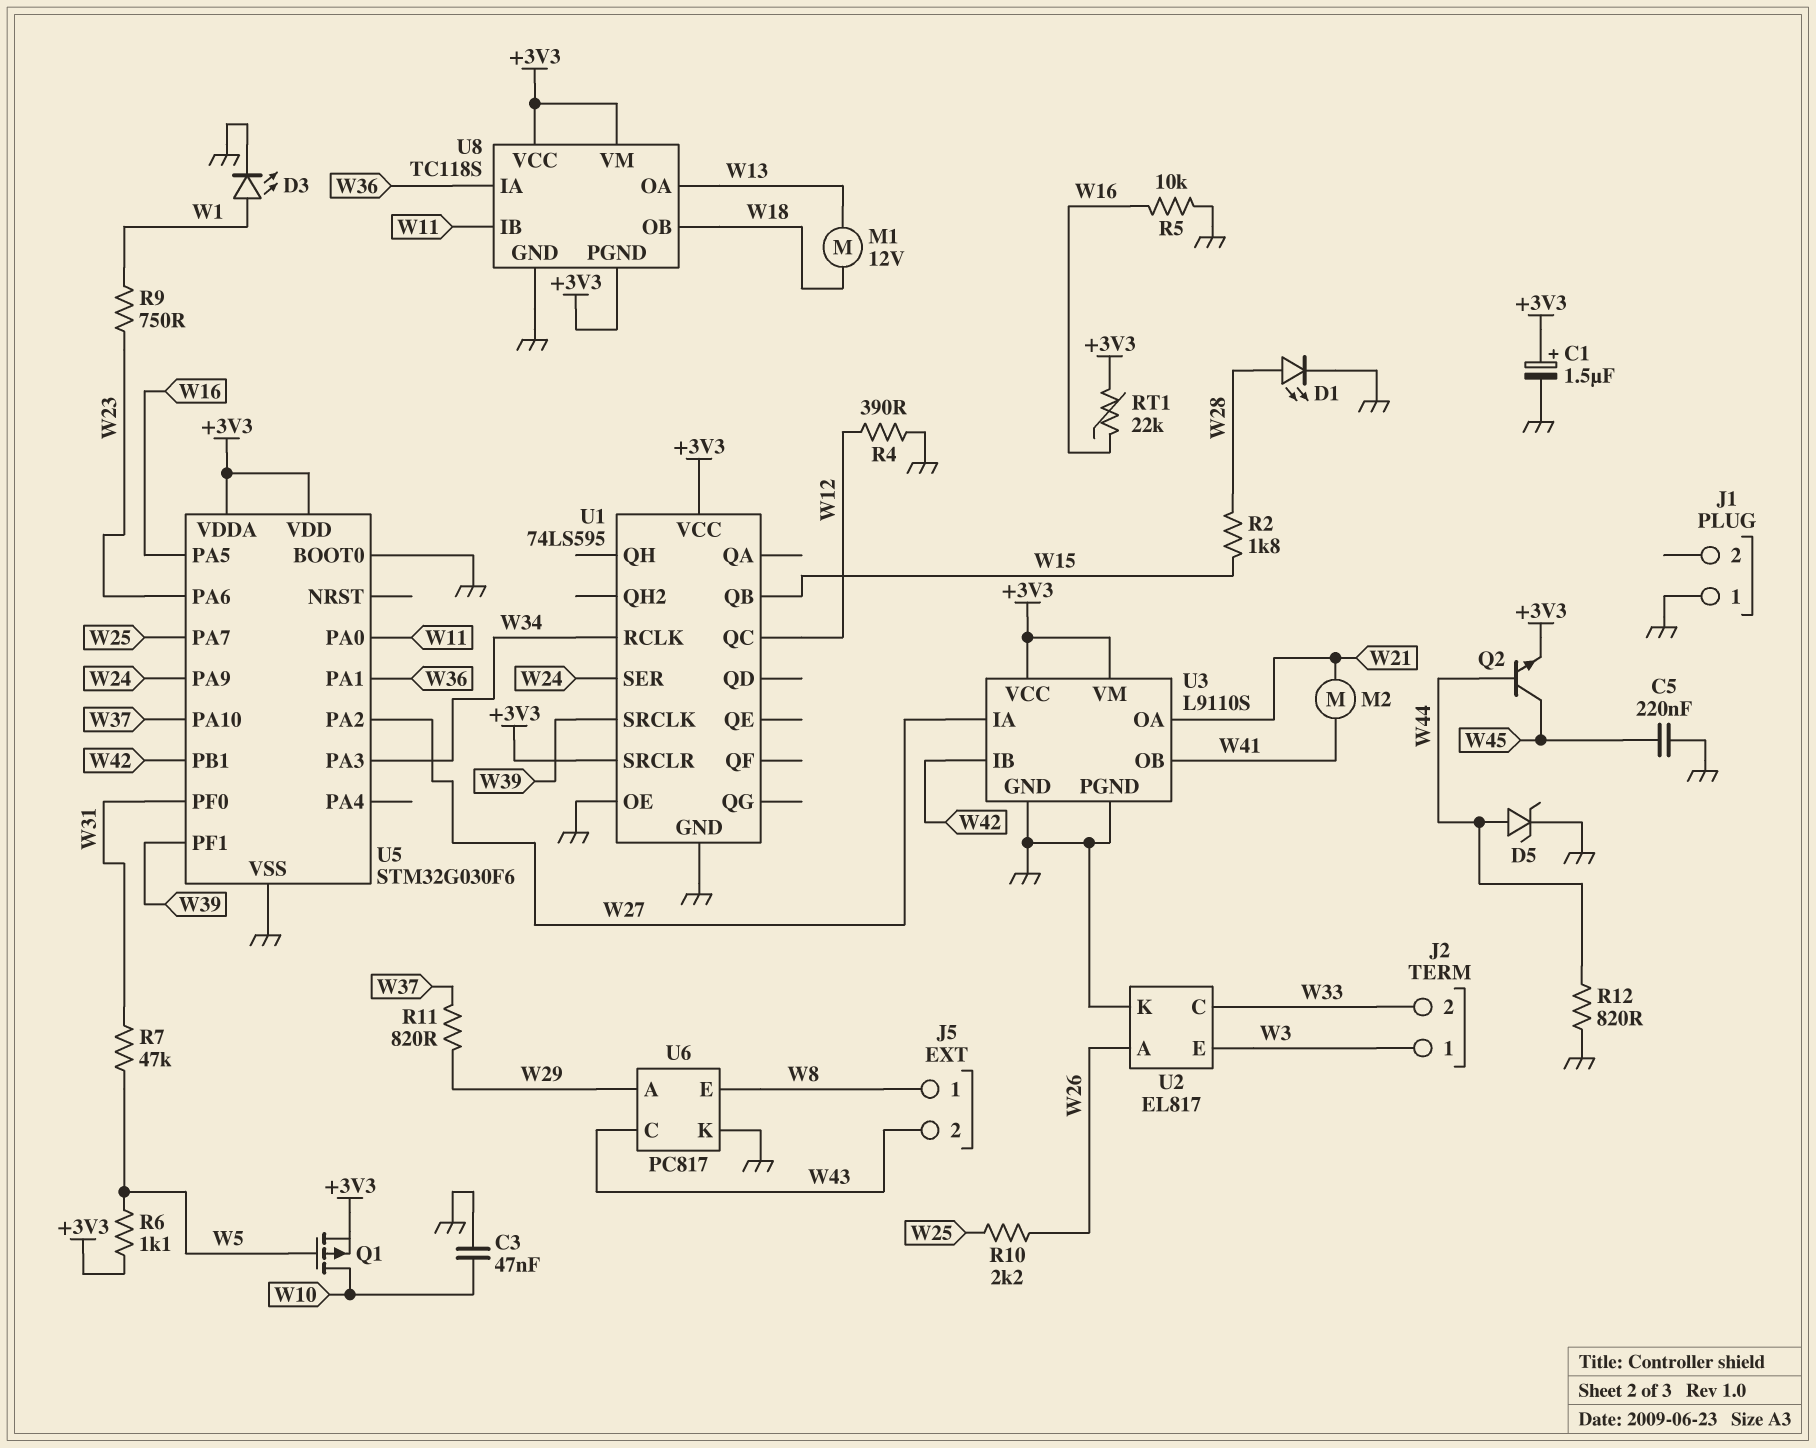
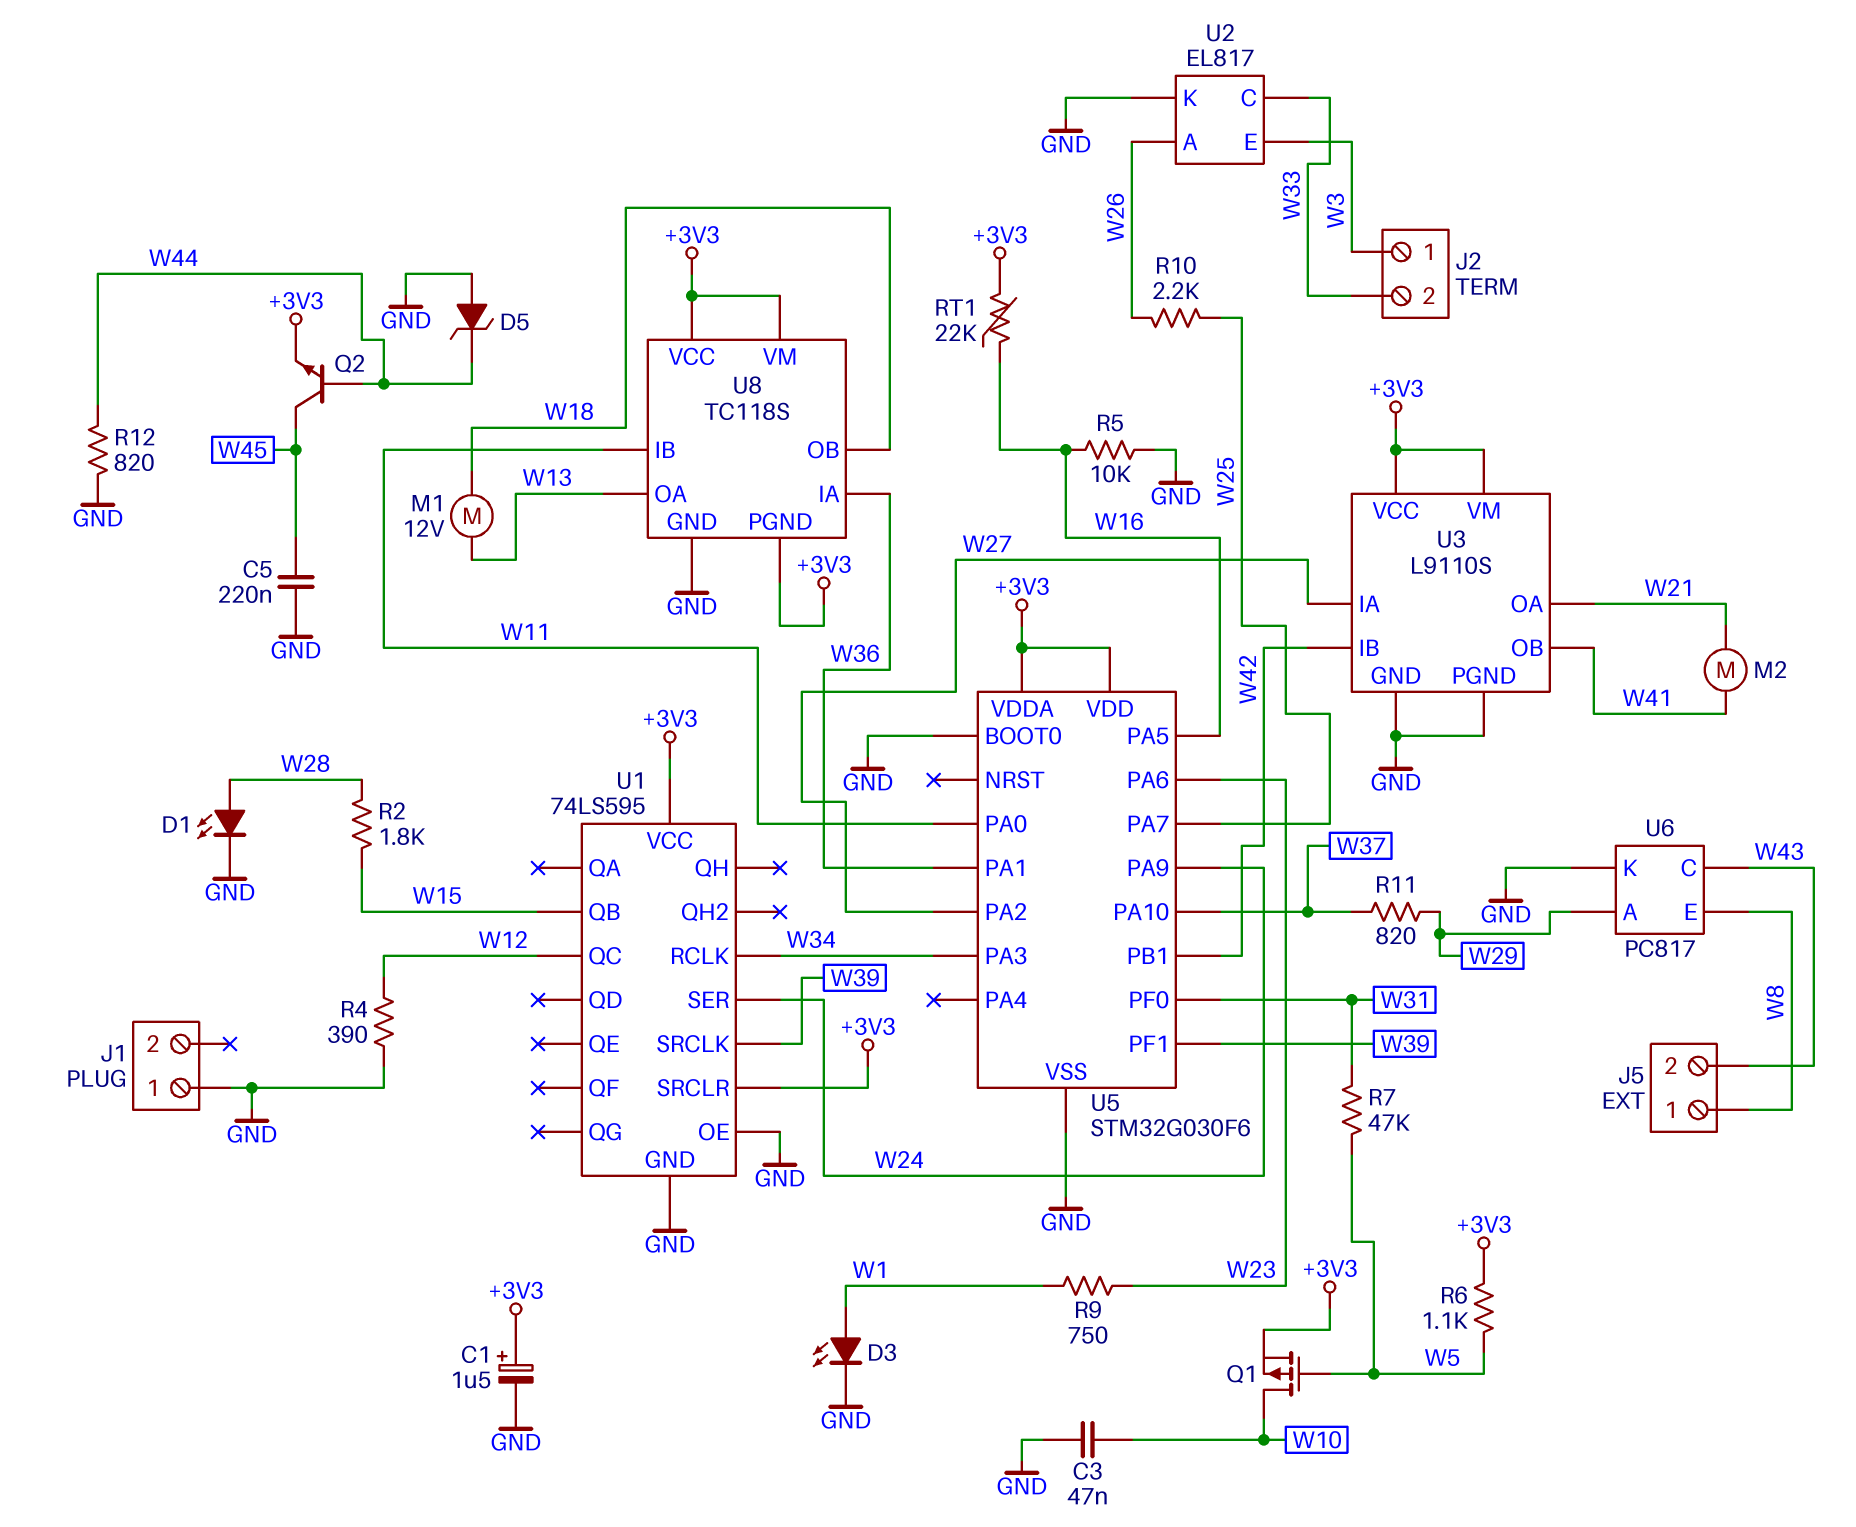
D5: zener (A W44, K GND) -> zener (A GND, K W44)

